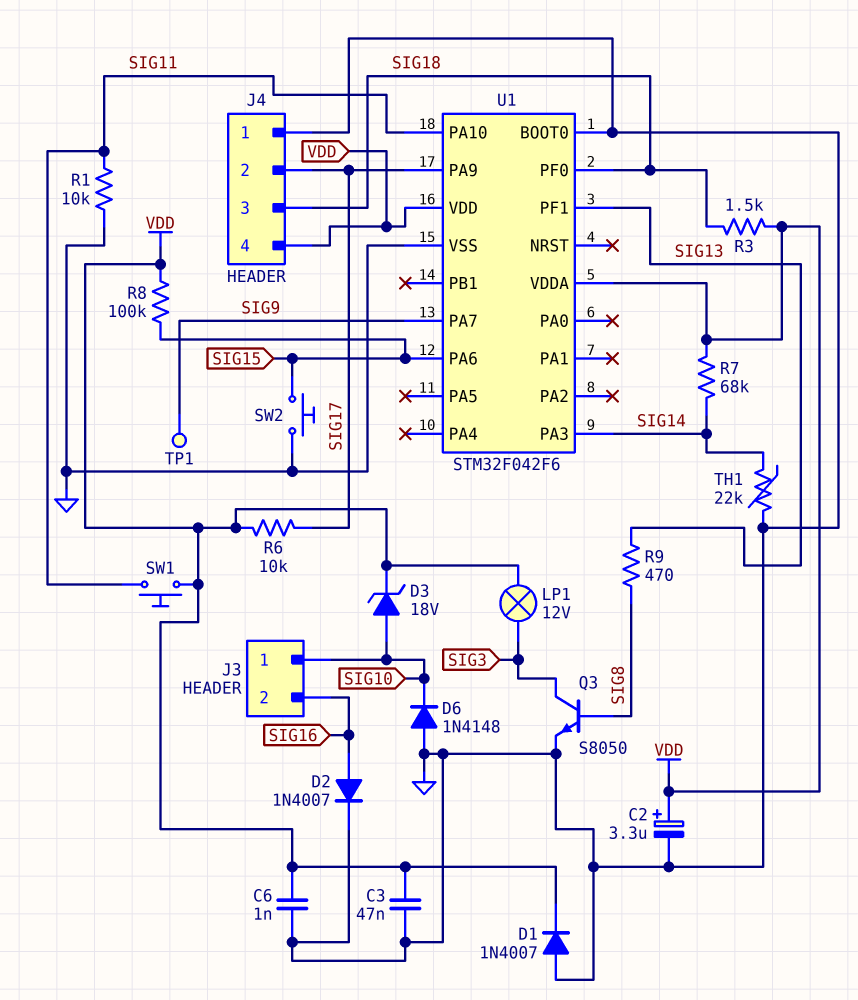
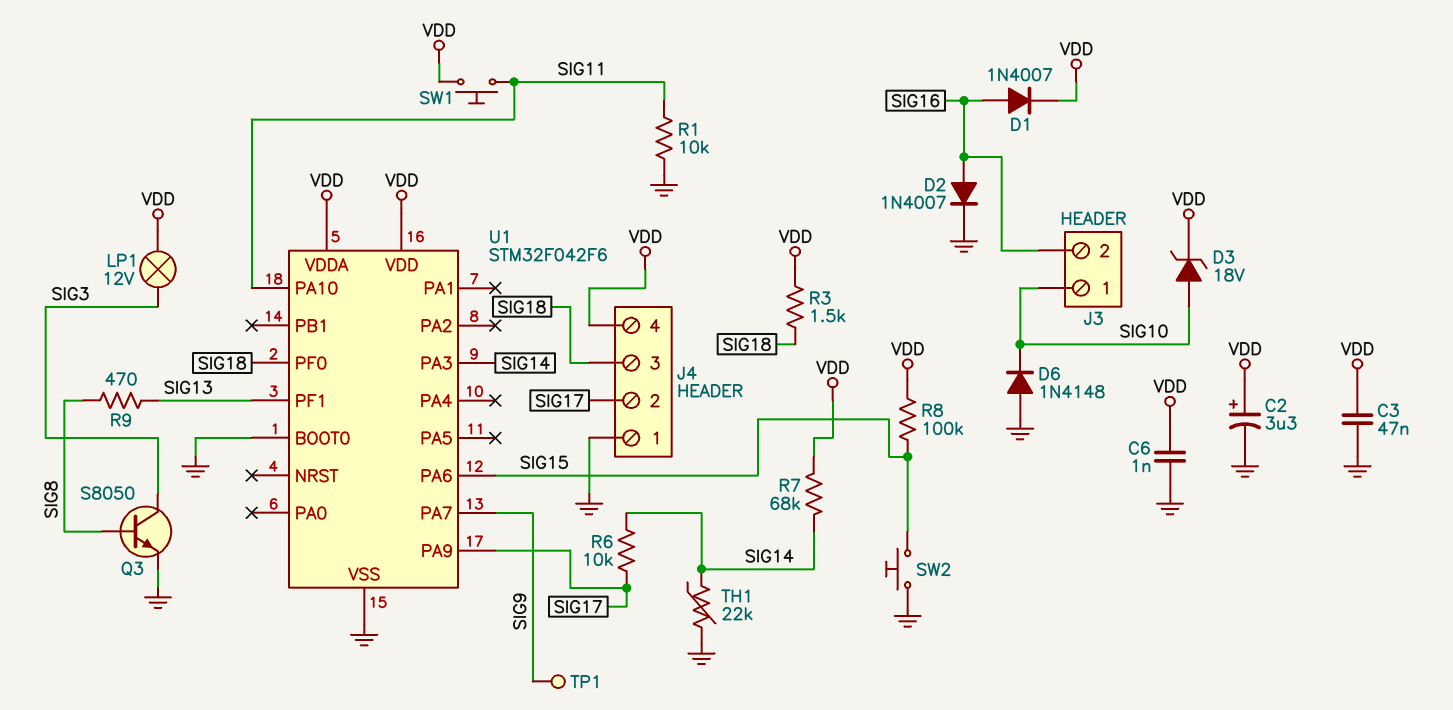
D1: diode 1N4007 (A GND, K VDD) -> diode 1N4007 (A SIG16, K VDD)
R6: 10k (SIG17, VDD) -> 10k (SIG14, SIG17)

